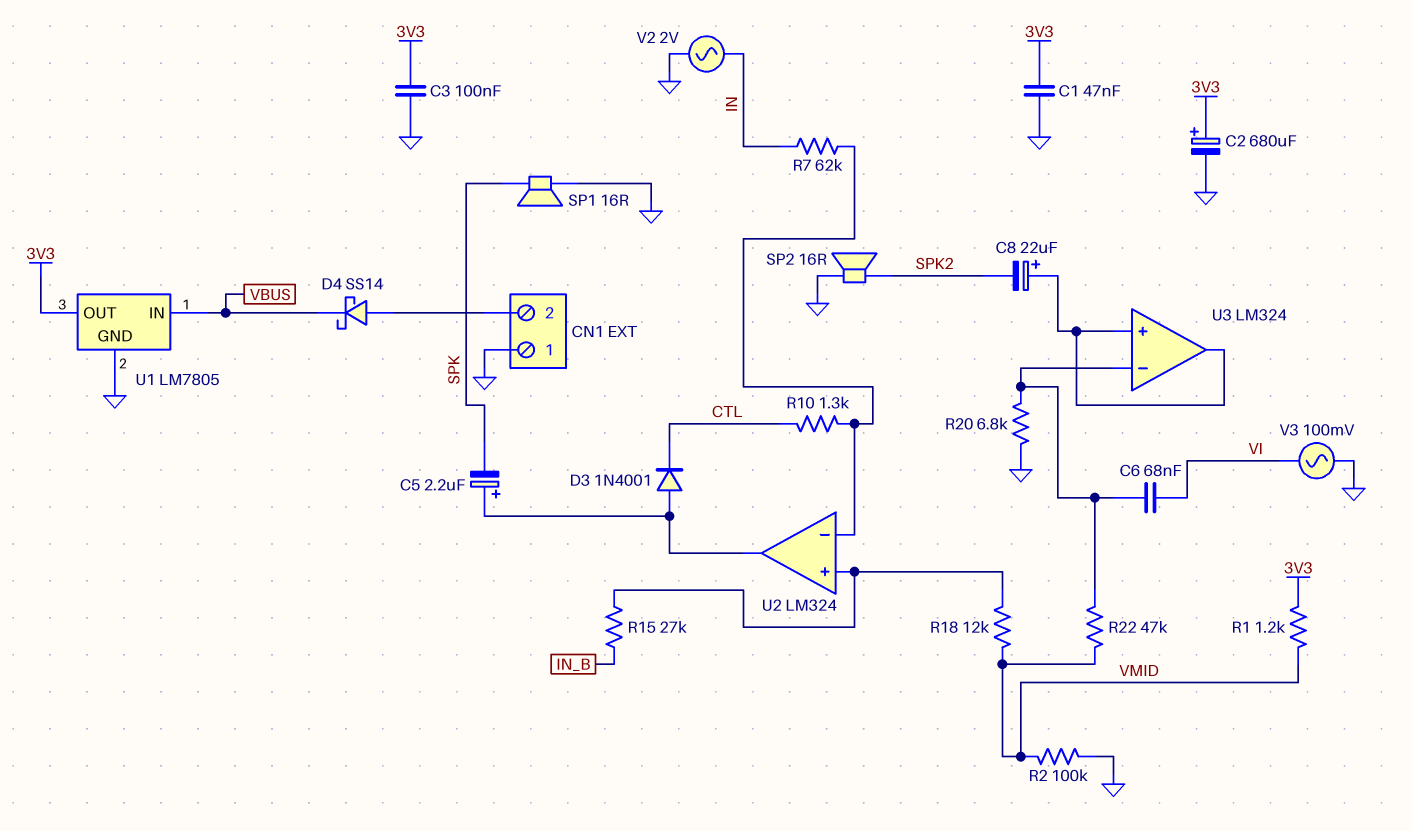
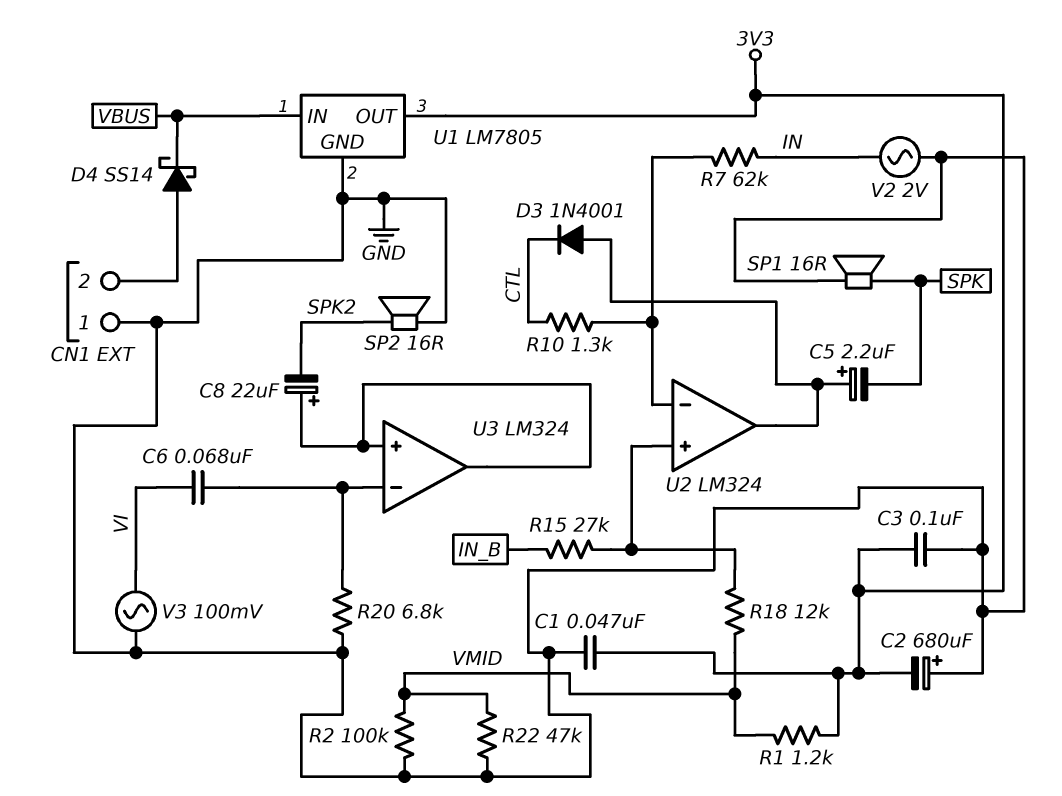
C2: 680uF (plus 3V3, minus GND) -> 680uF (plus GND, minus 3V3)
R22: 47k (U3/in-, VMID) -> 47k (GND, VMID)

